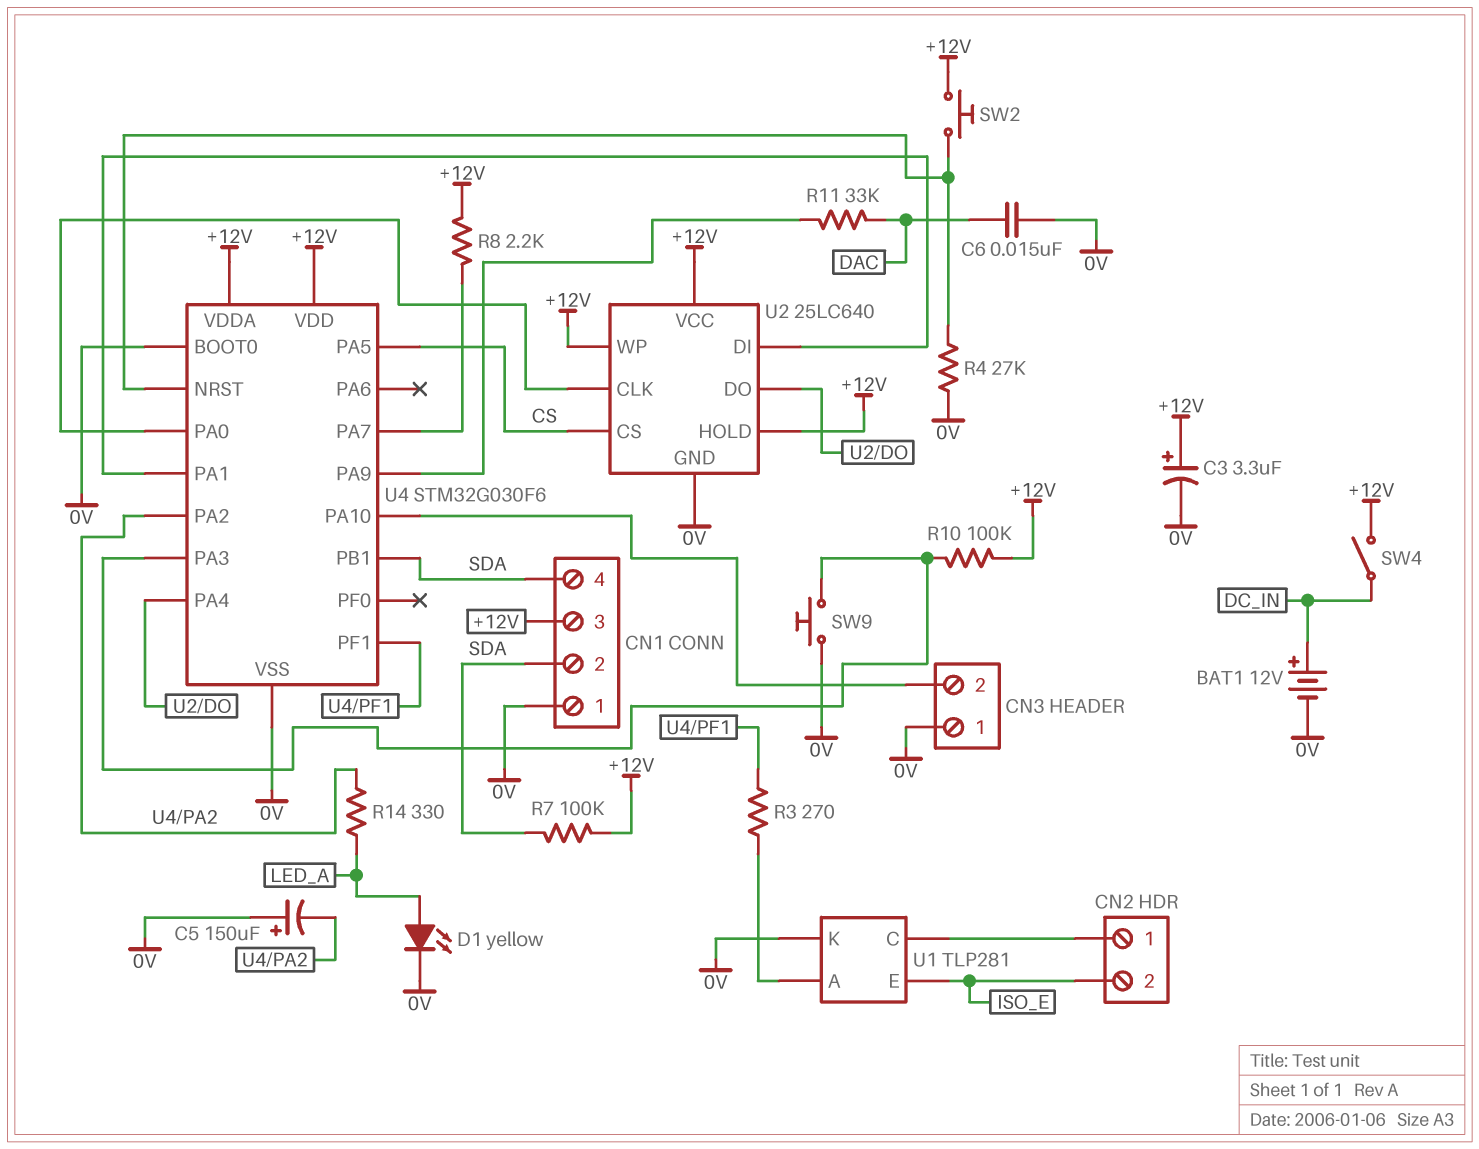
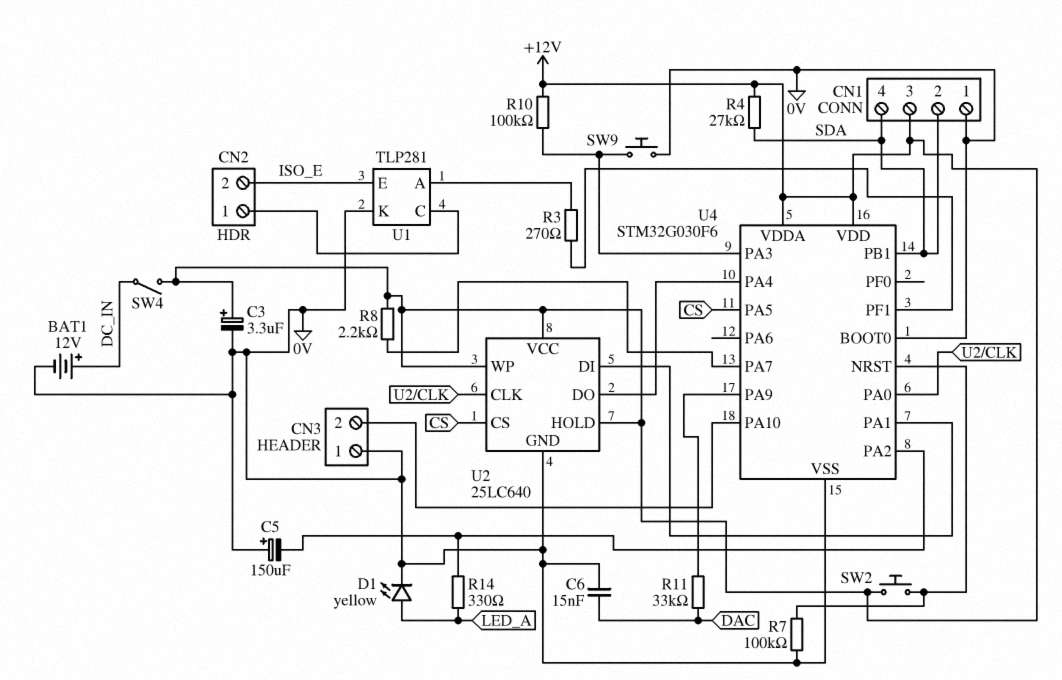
R4: 27k (0V, U4/NRST) -> 27k (+12V, SDA)
R7: 100k (+12V, SDA) -> 100k (0V, U4/NRST)

